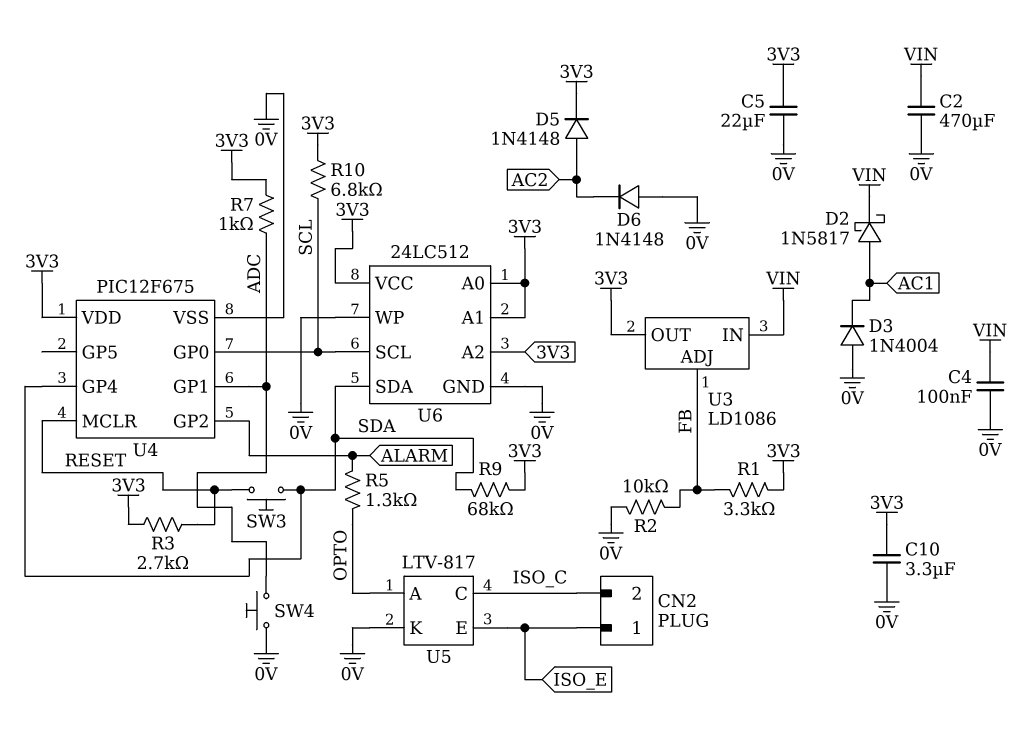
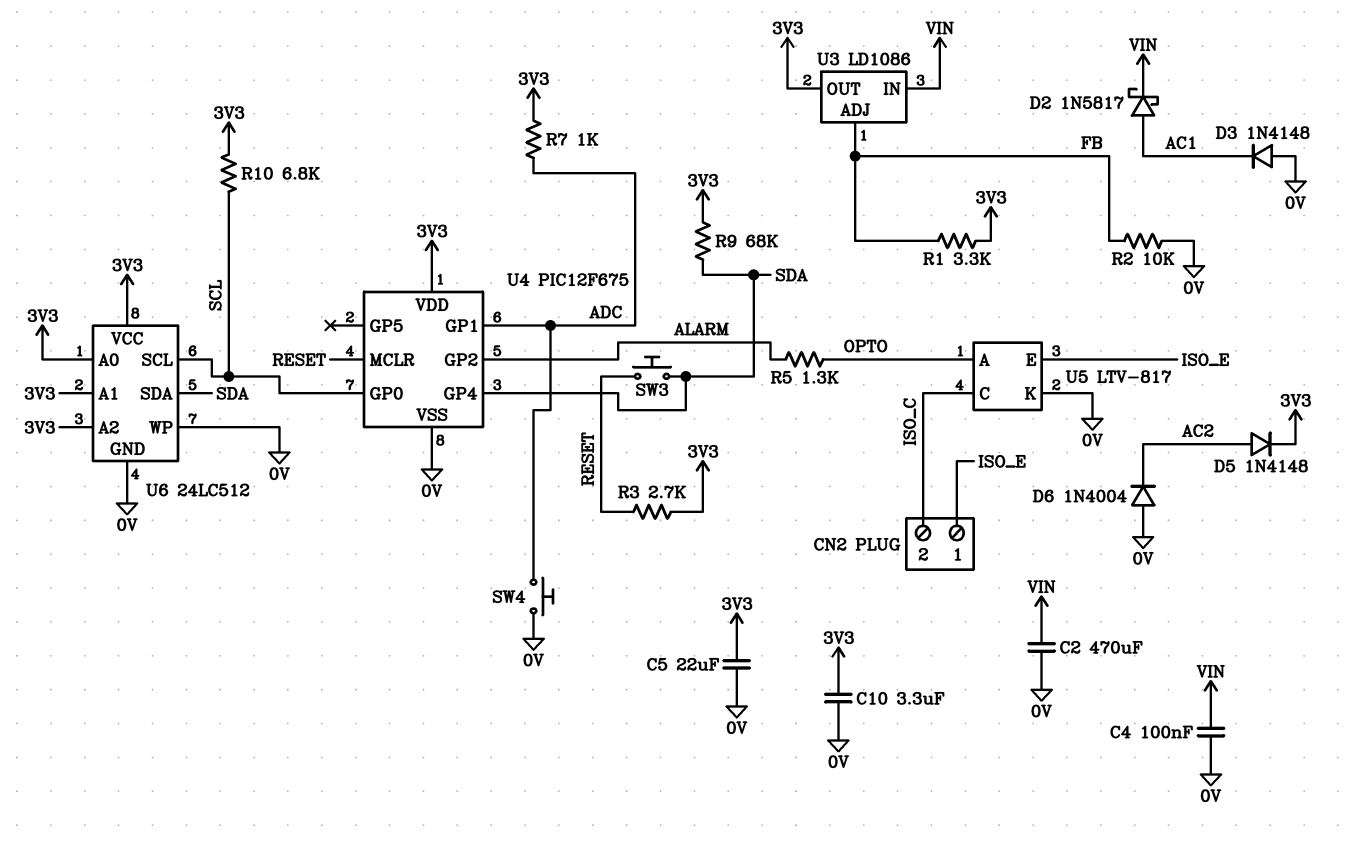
D3: diode 1N4004 (A 0V, K AC1) -> diode 1N4148 (A 0V, K AC1)
D6: diode 1N4148 (A 0V, K AC2) -> diode 1N4004 (A 0V, K AC2)

